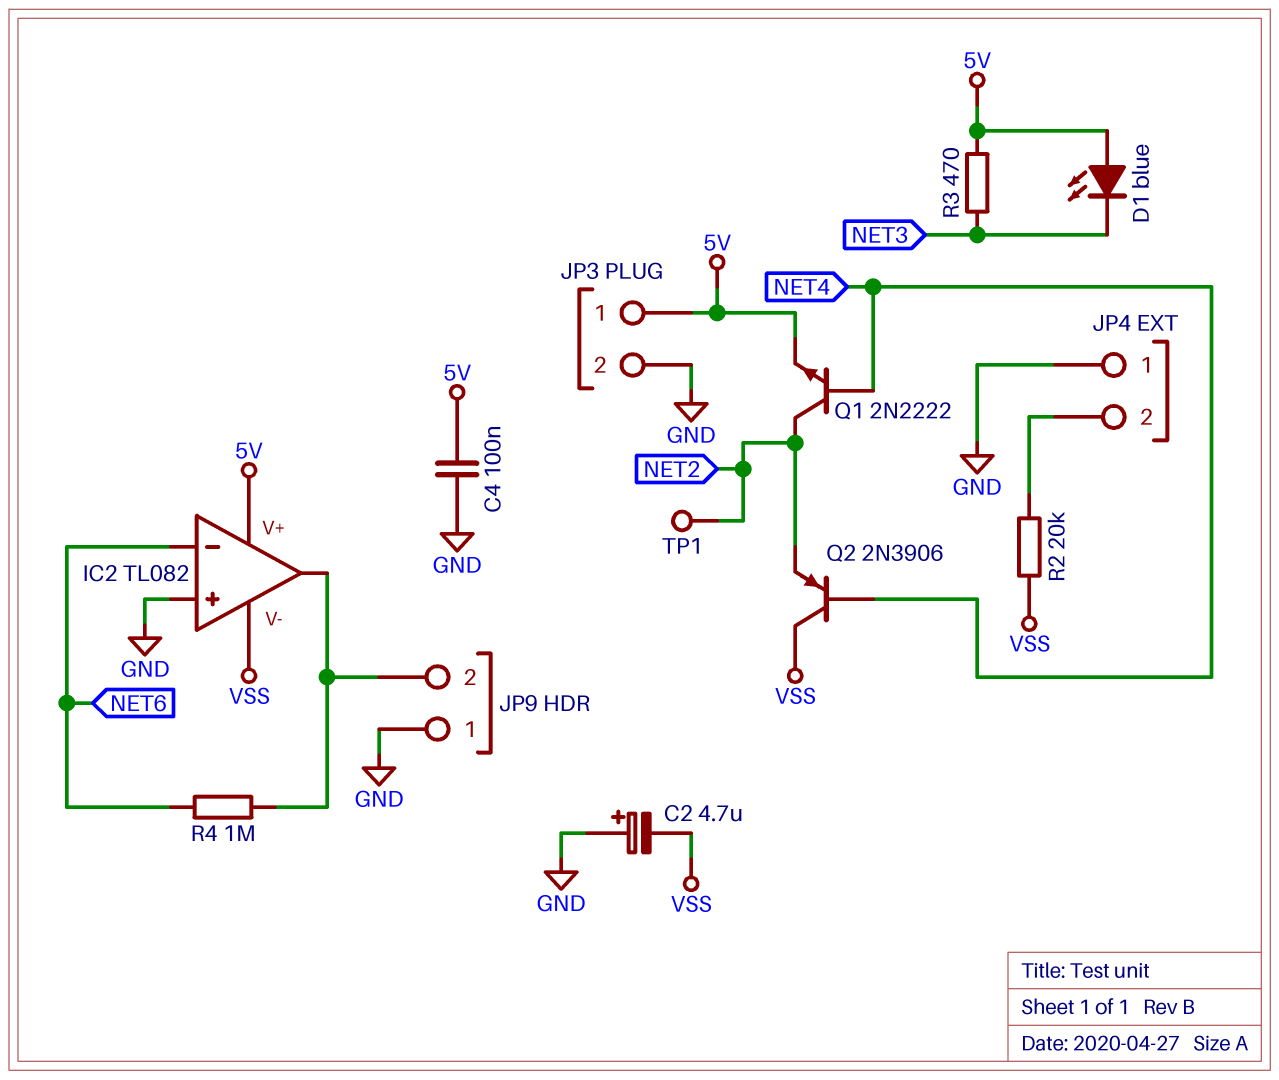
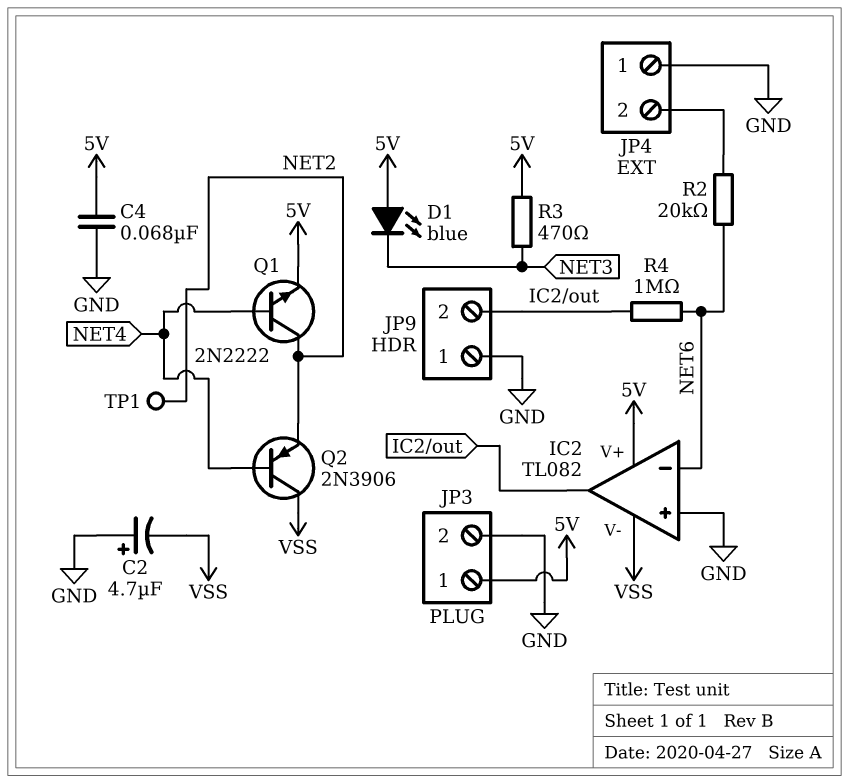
C4: 100nF (5V, GND) -> 68nF (5V, GND)
R2: 20k (JP4/2, VSS) -> 20k (JP4/2, NET6)

